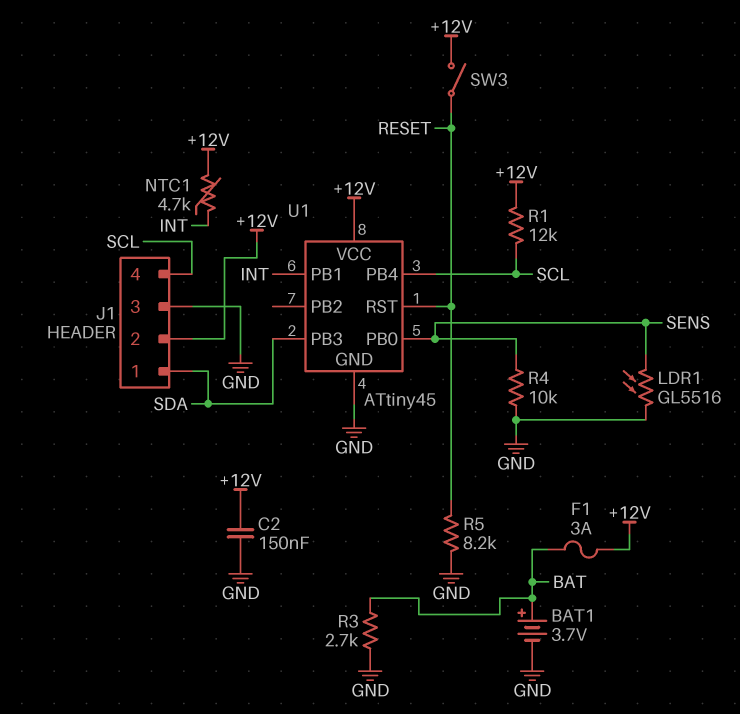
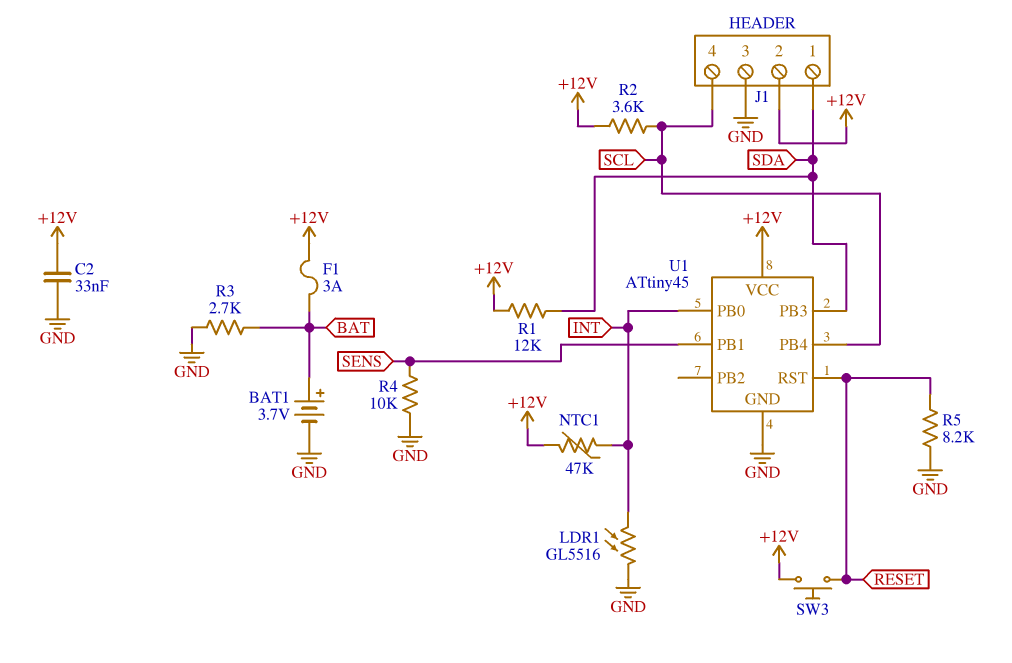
C2: 150nF (+12V, GND) -> 33nF (+12V, GND)
LDR1: GL5516 (GND, SENS) -> GL5516 (GND, INT)
NTC1: 4.7k (+12V, INT) -> 47k (+12V, INT)
R1: 12k (+12V, SCL) -> 12k (+12V, SDA)
R2: none -> 3.6k (+12V, SCL)
SW3: switch (+12V, RESET) -> button (+12V, RESET)
U1 pin PB0: SENS -> INT
U1 pin PB1: INT -> SENS

